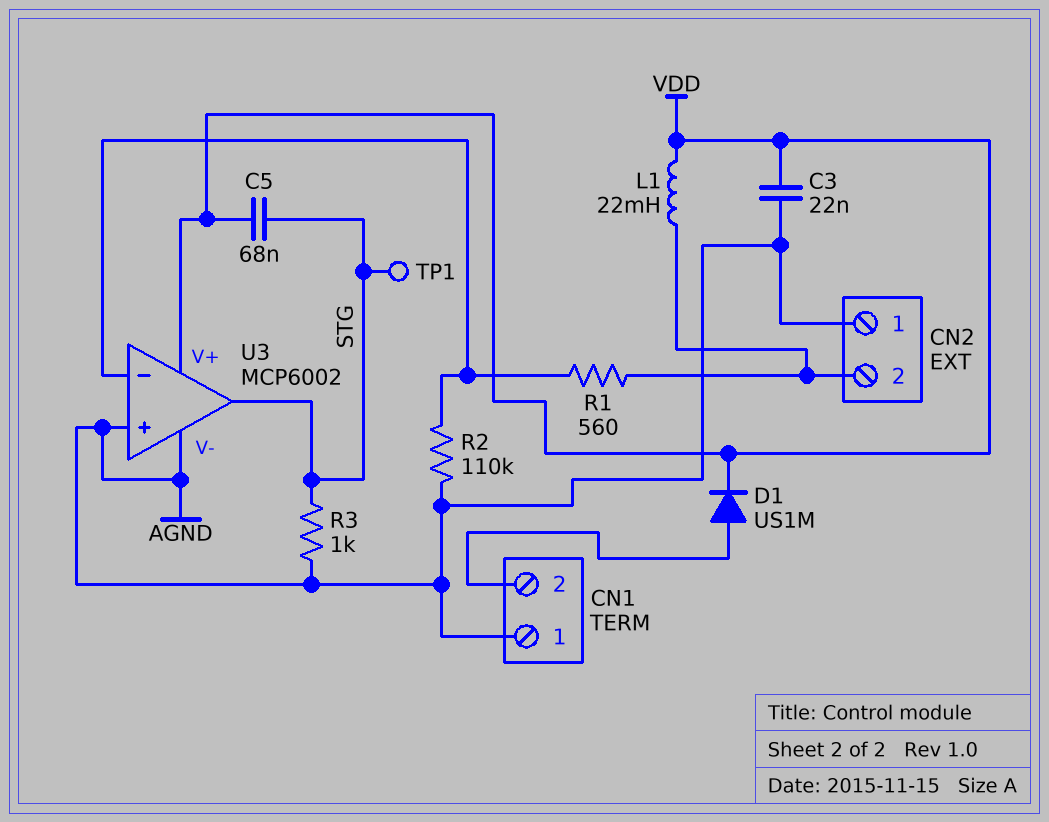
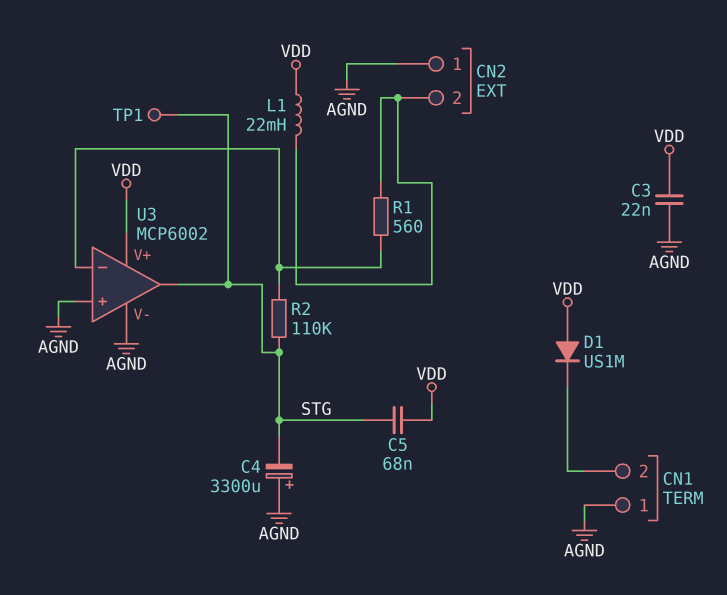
C4: none -> 3300uF (plus AGND, minus STG)
D1: diode US1M (A CN1/2, K VDD) -> diode US1M (A VDD, K CN1/2)
R2: 110k (AGND, U3/in-) -> 110k (STG, U3/in-)
R3: 1k (AGND, STG) -> none

